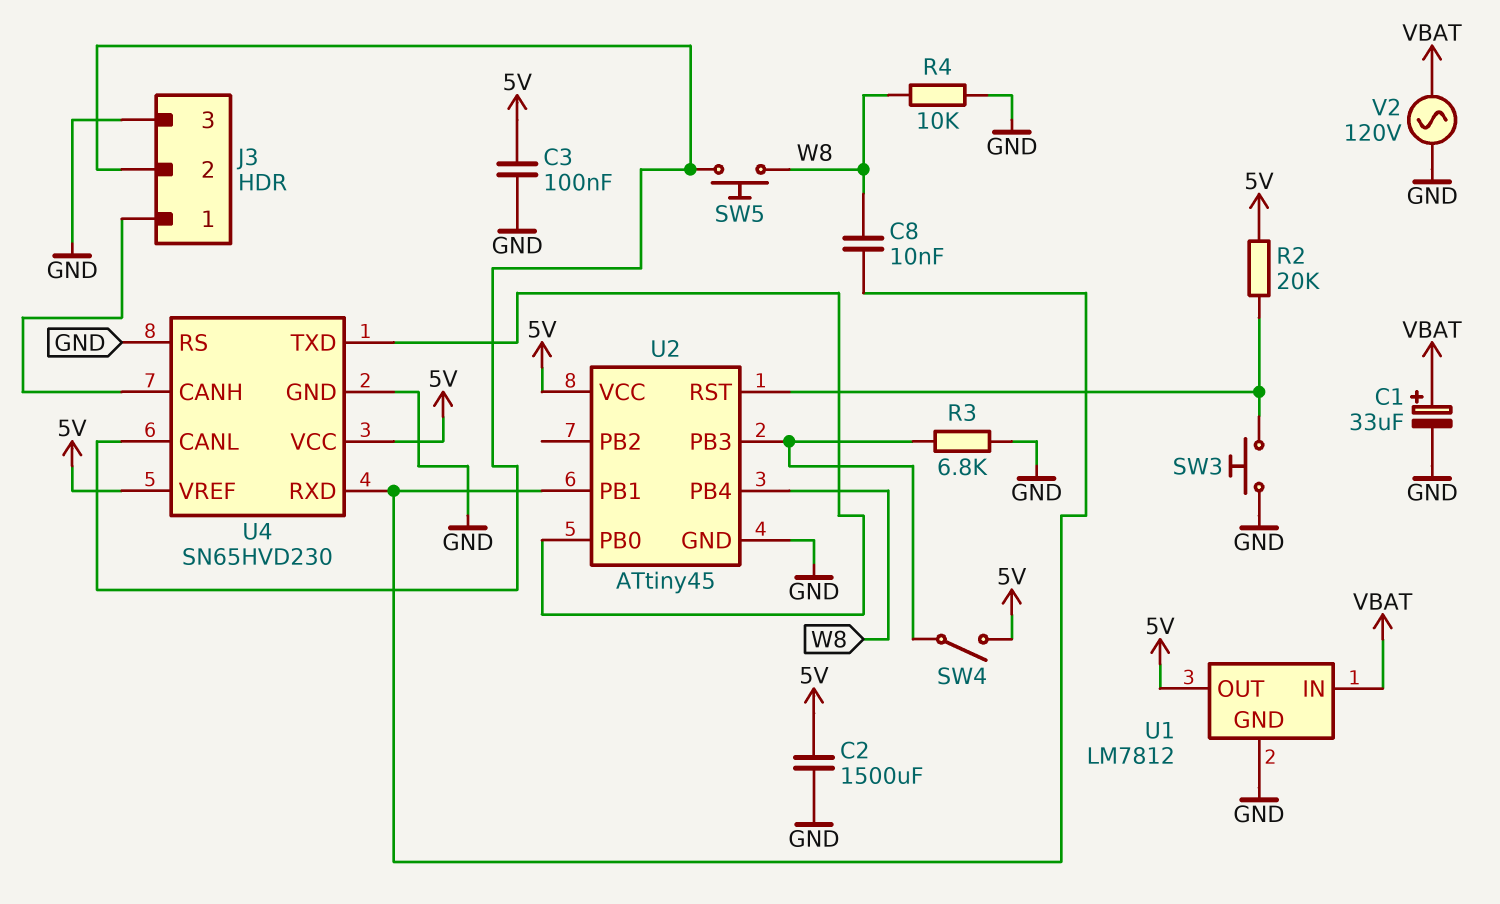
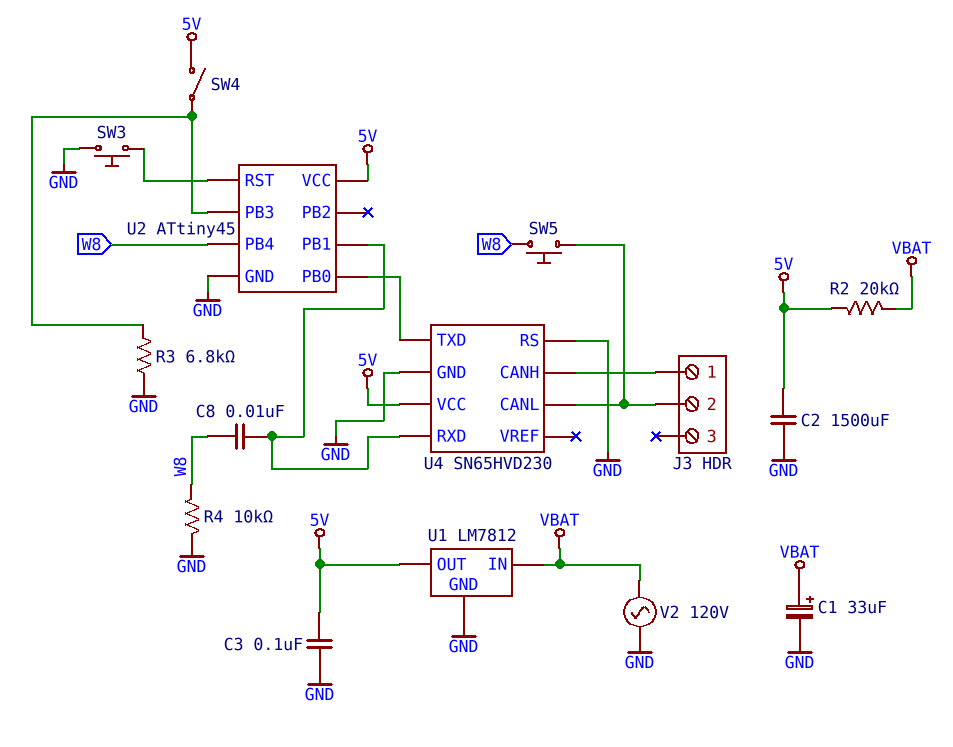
J3 pin 3: GND -> none
R2: 20k (5V, U2/RST) -> 20k (5V, VBAT)
U4 pin VREF: 5V -> none

